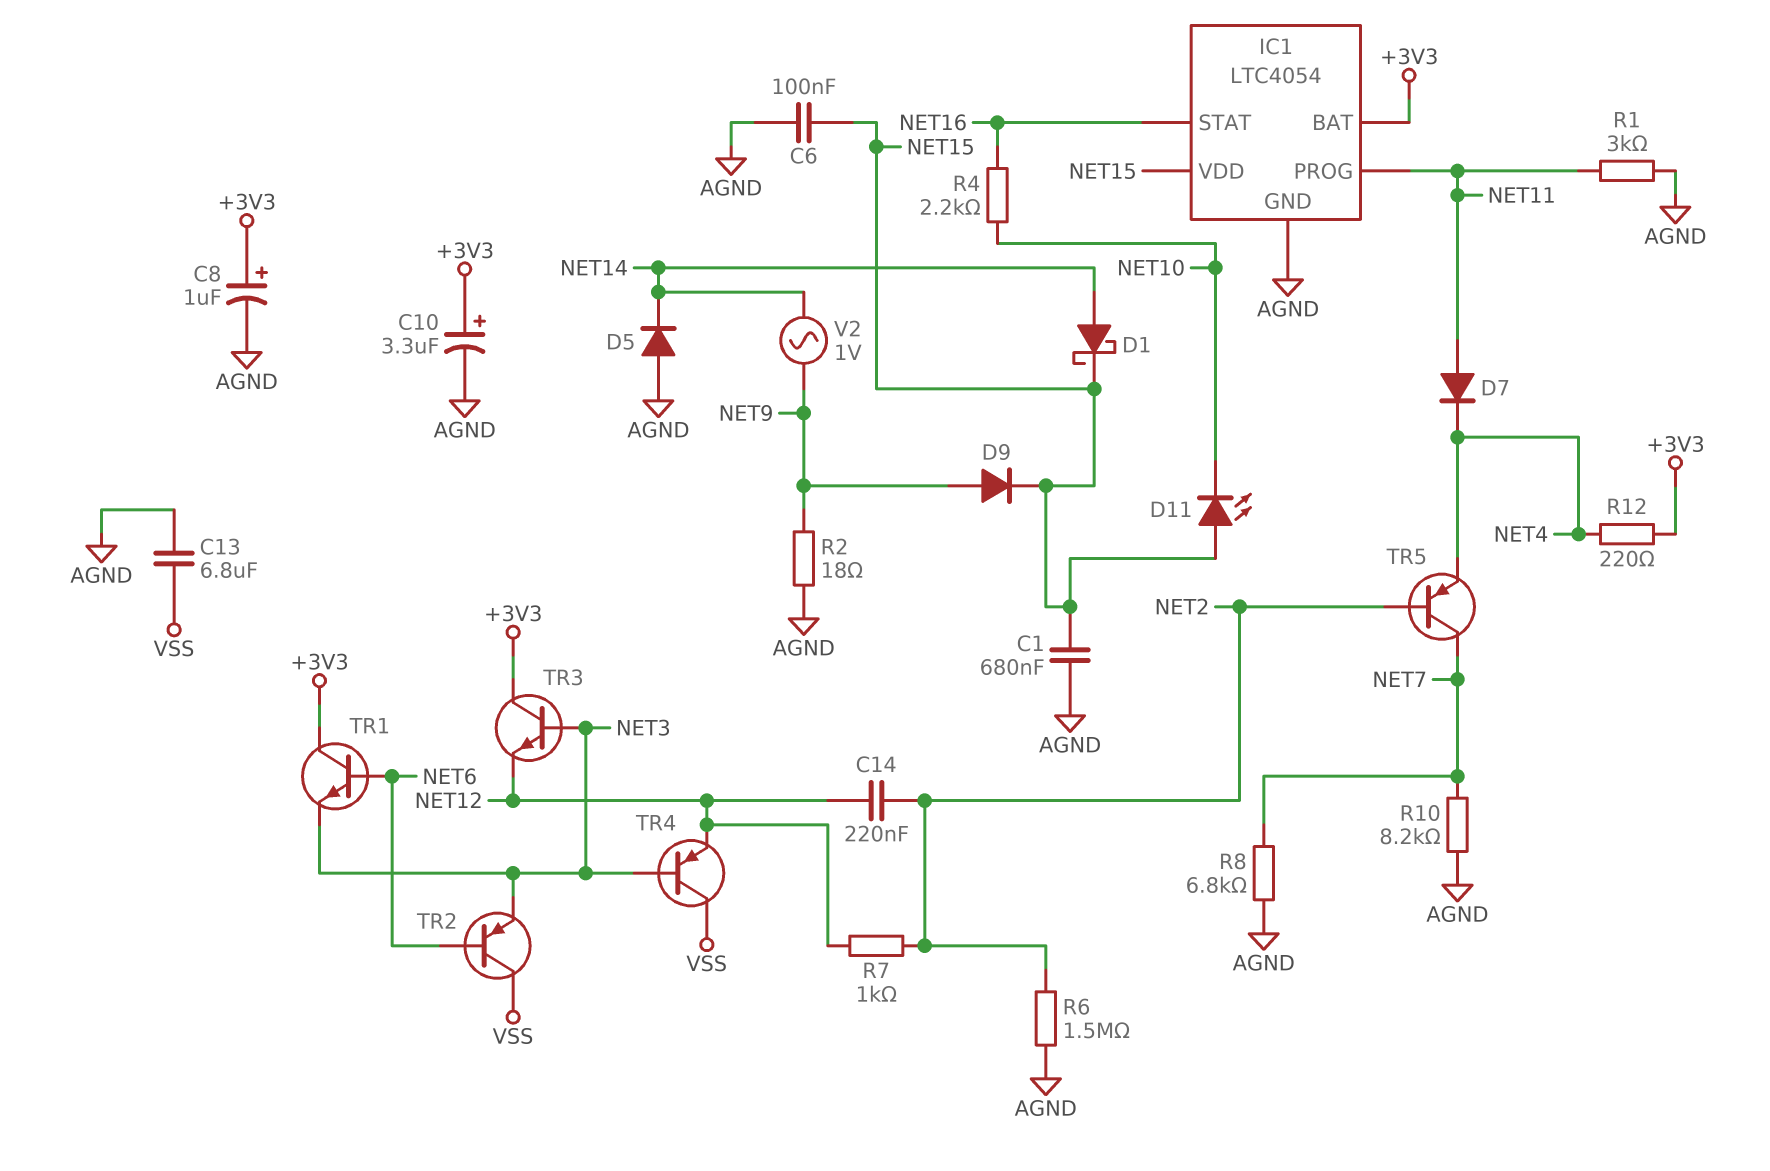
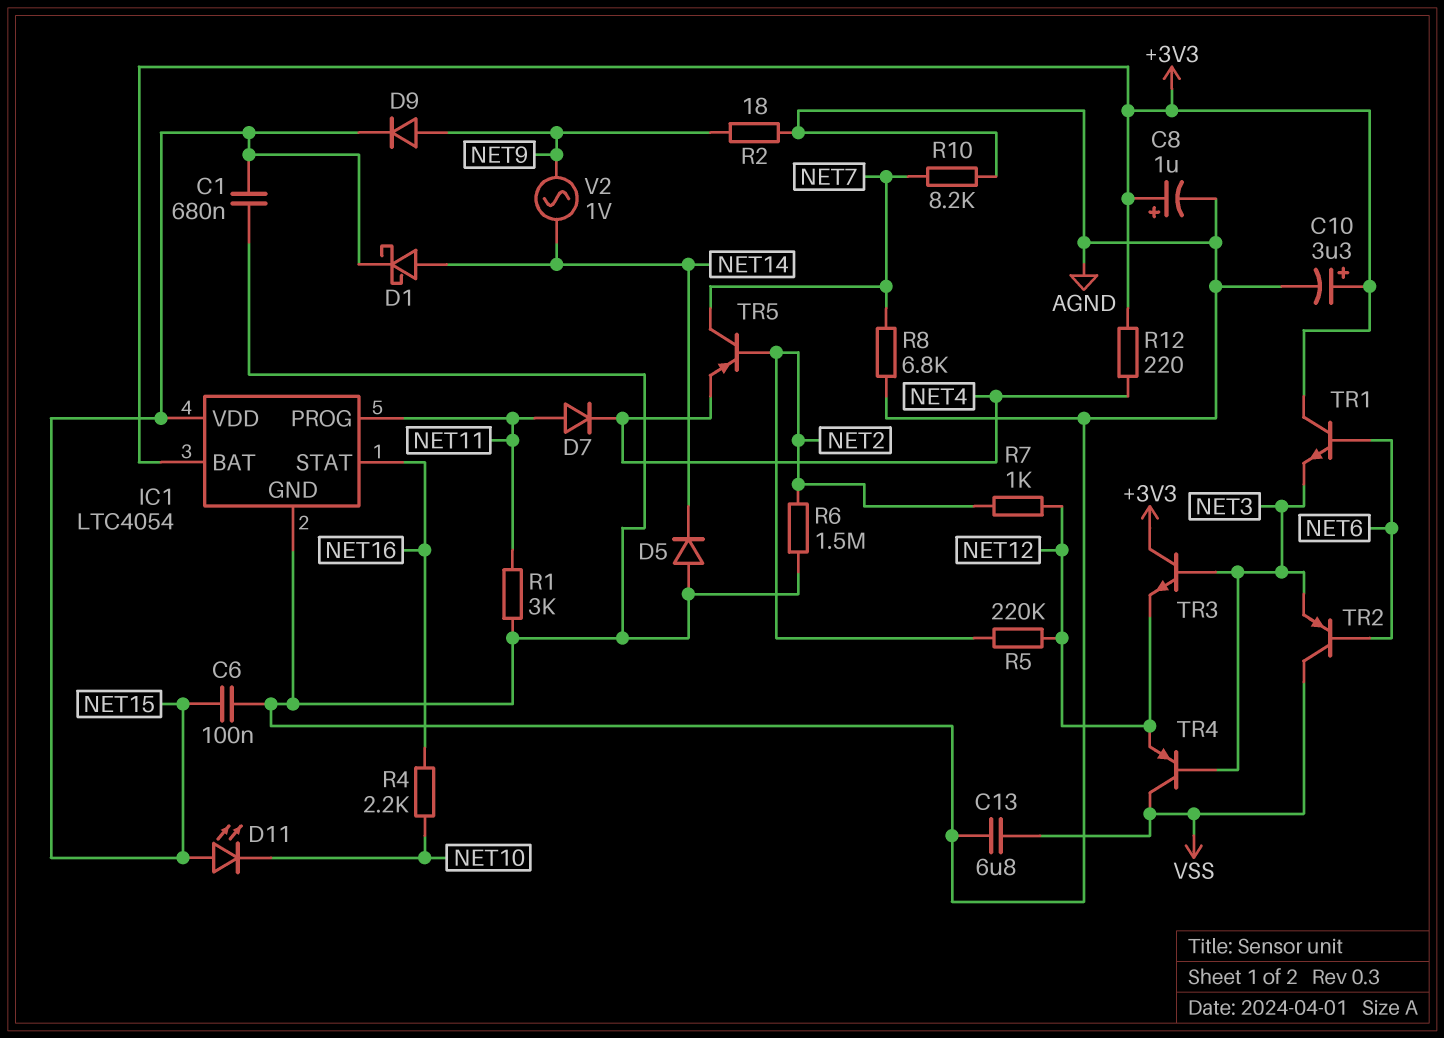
C14: 220nF (NET2, NET12) -> none
R5: none -> 220k (NET2, NET12)

